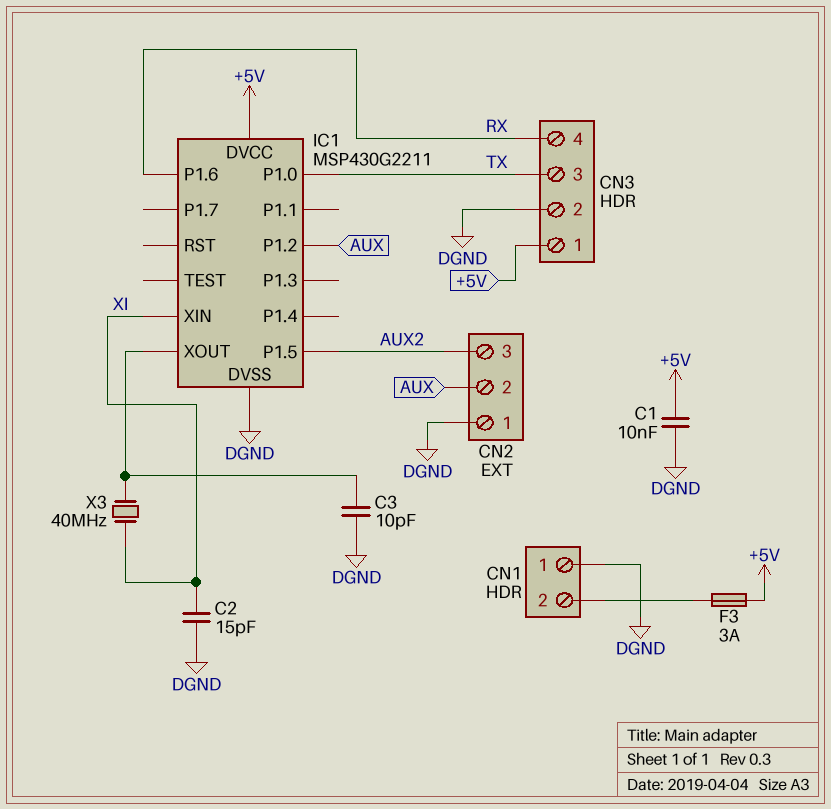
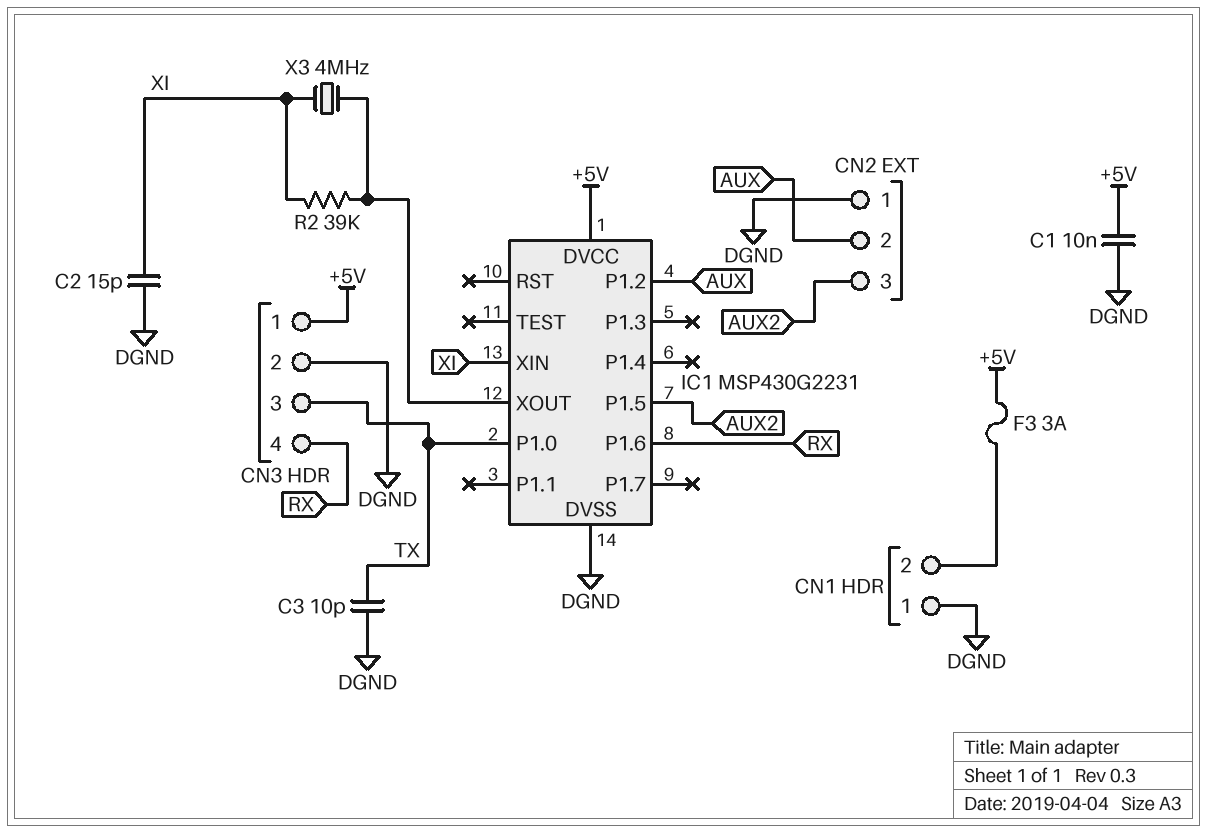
C3: 10pF (DGND, IC1/XOUT) -> 10pF (DGND, TX)
IC1: MSP430G2211 -> MSP430G2231
R2: none -> 39k (IC1/XOUT, XI)
X3: 40MHz (IC1/XOUT, XI) -> 4MHz (IC1/XOUT, XI)

